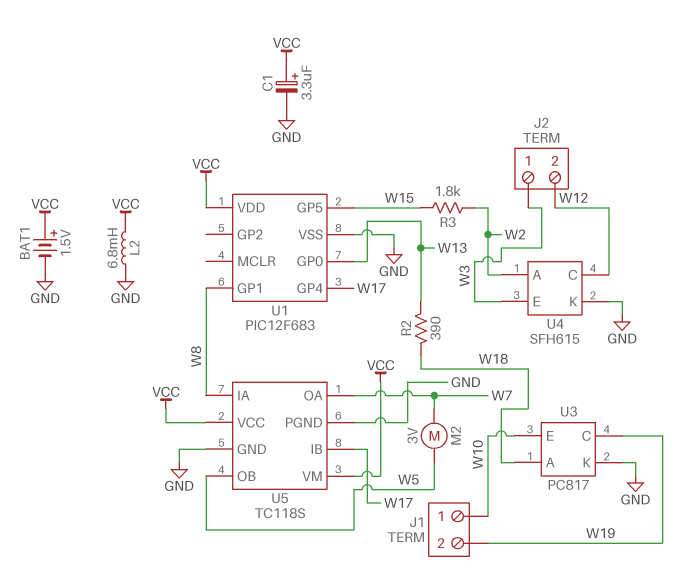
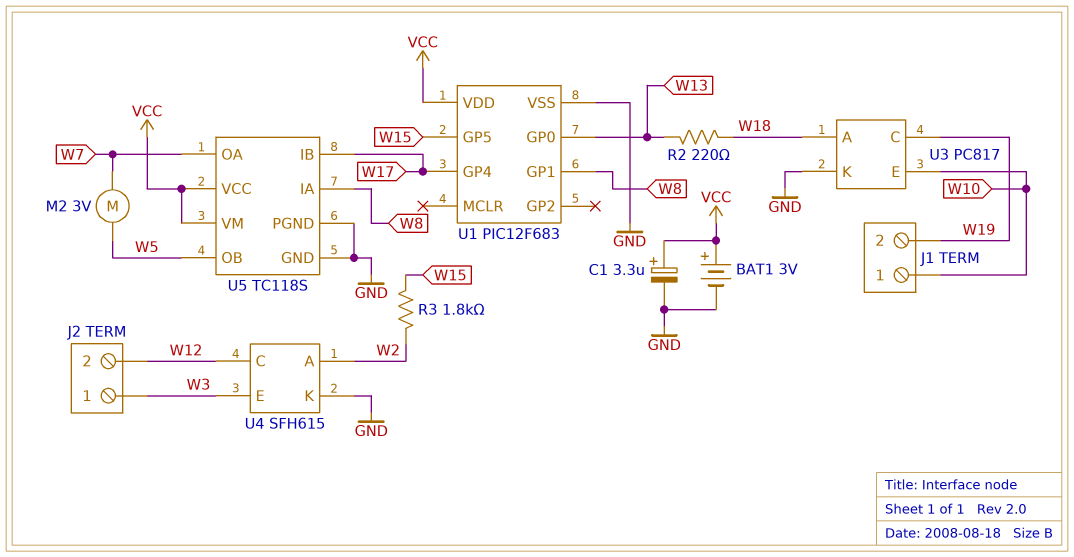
BAT1: 1.5V (plus VCC, minus GND) -> 3V (plus VCC, minus GND)
L2: 6.8mH (GND, VCC) -> none
R2: 390 (W13, W18) -> 220 (W13, W18)

